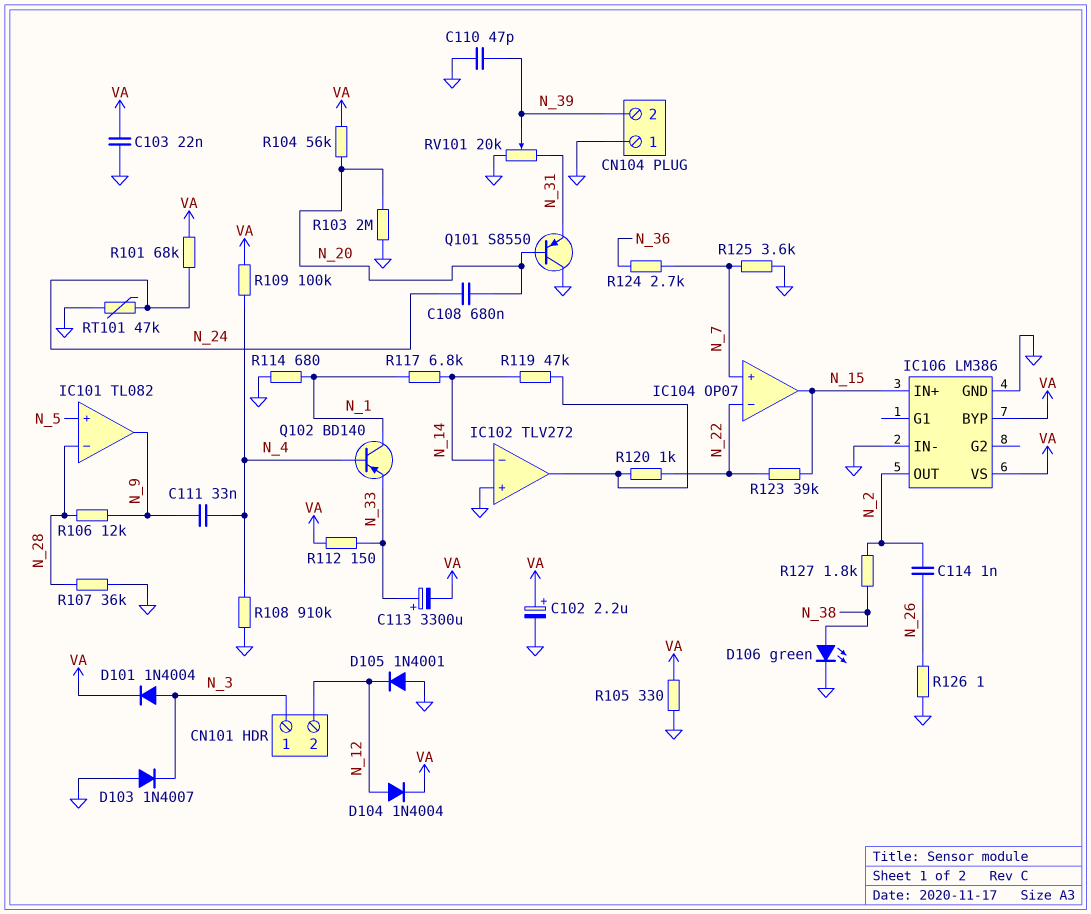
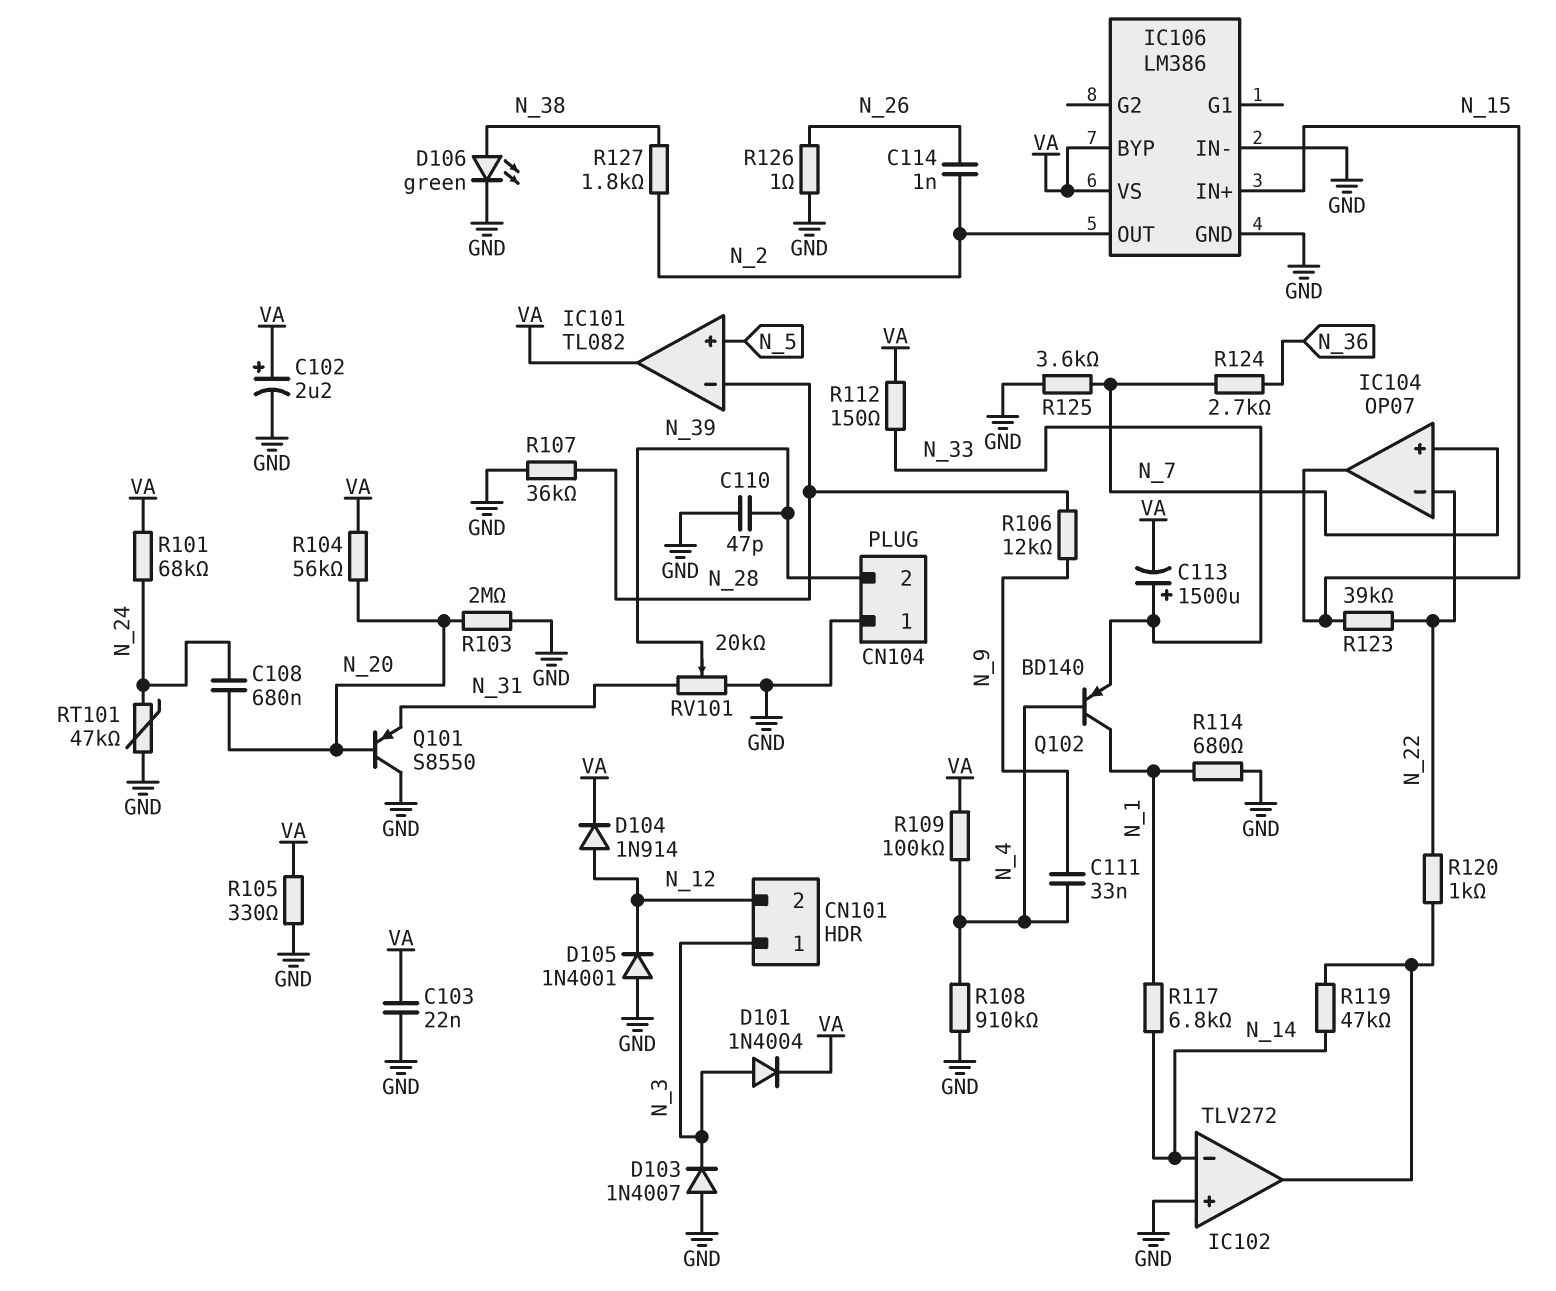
C113: 3300uF (plus N_33, minus VA) -> 1500uF (plus N_33, minus VA)
D104: diode 1N4004 (A N_12, K VA) -> diode 1N914 (A N_12, K VA)
IC101 pin out: N_9 -> VA

